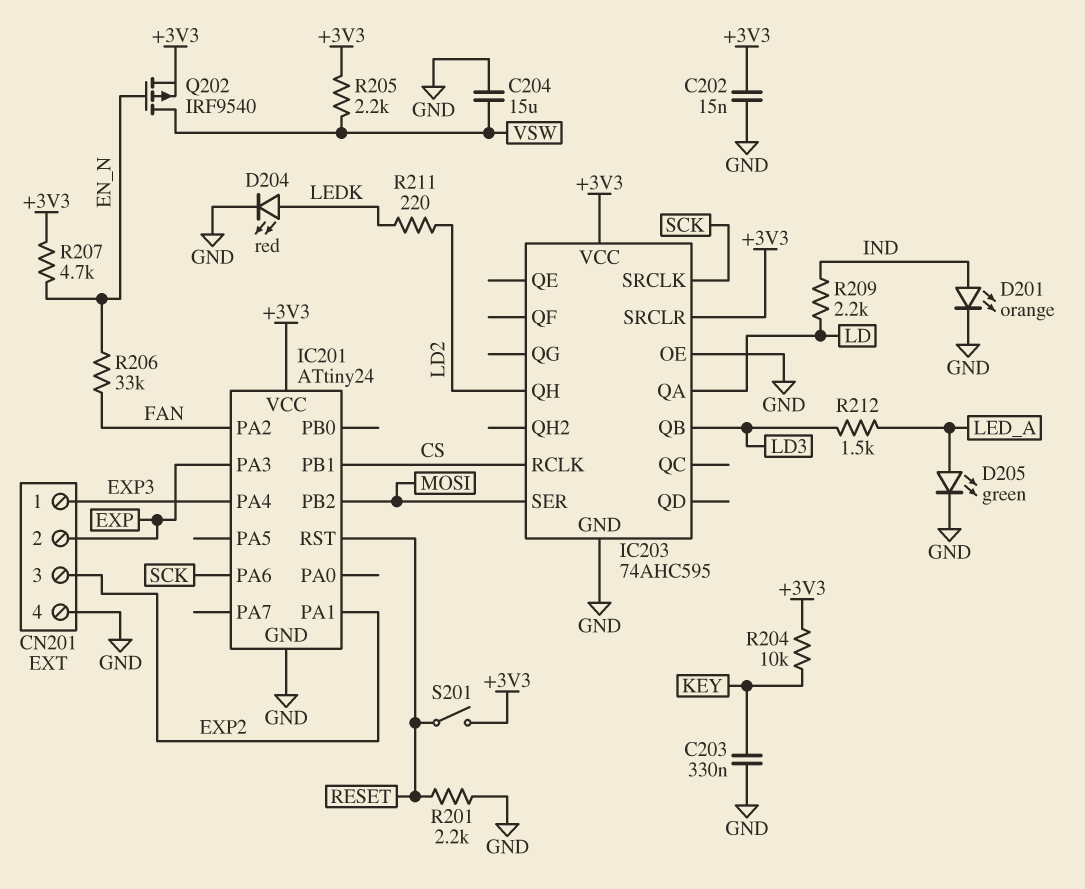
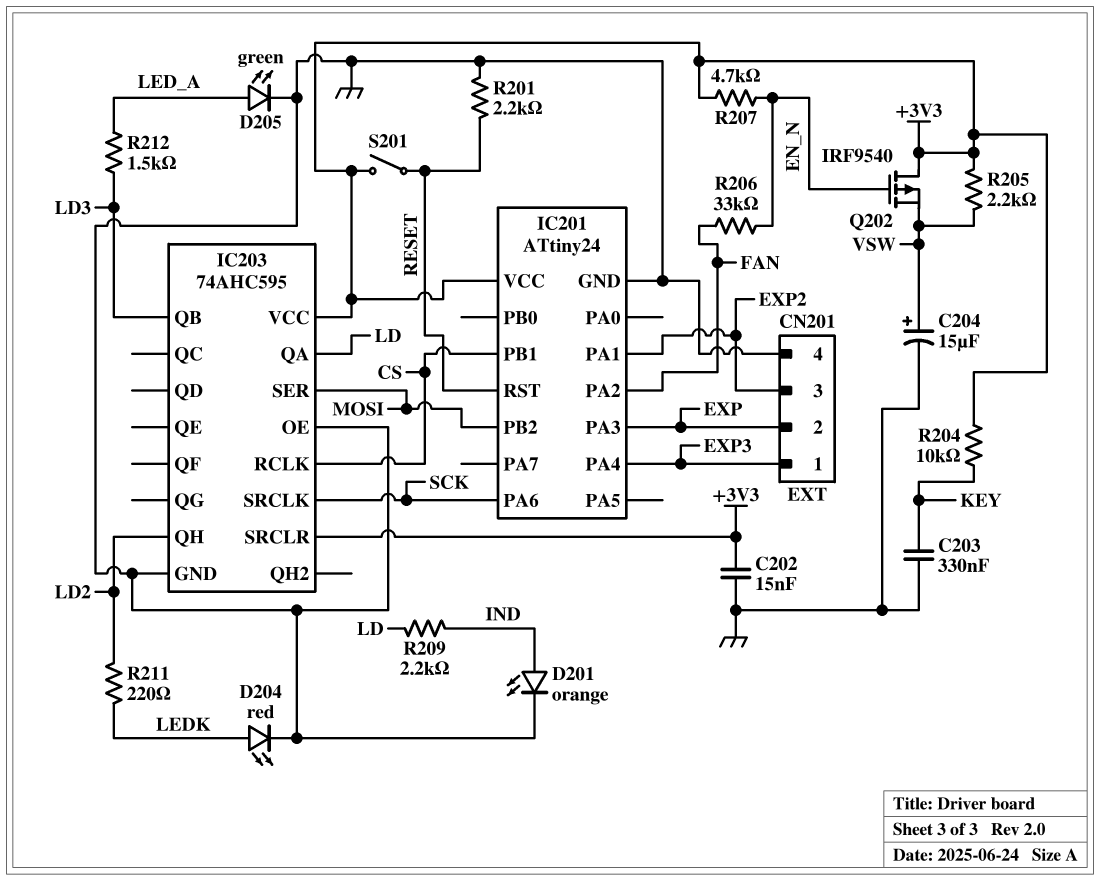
C204: 15uF (GND, VSW) -> 15uF (plus VSW, minus GND)
Q202: PMOS IRF9540 (G EN_N, D VSW, S +3V3) -> PMOS IRF9540 (G EN_N, D +3V3, S VSW)

